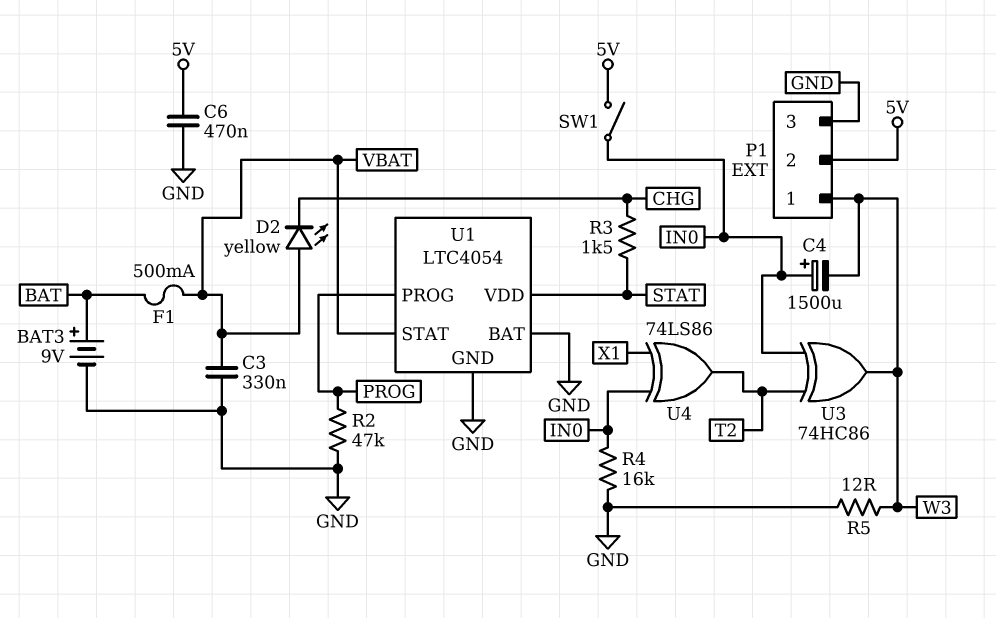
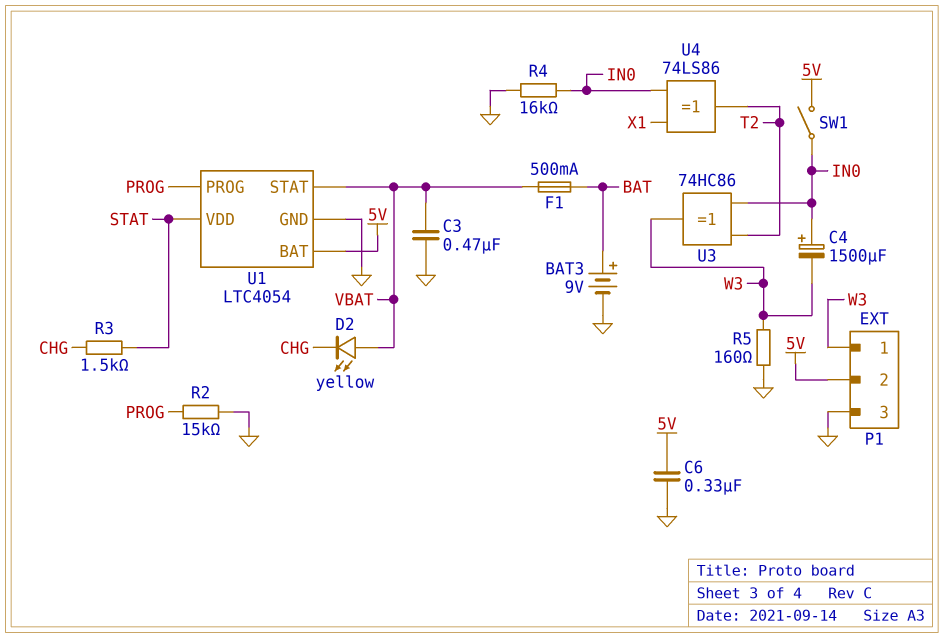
C3: 330nF (GND, VBAT) -> 470nF (GND, VBAT)
C6: 470nF (5V, GND) -> 330nF (5V, GND)
R2: 47k (GND, PROG) -> 15k (GND, PROG)
R5: 12 (GND, W3) -> 160 (GND, W3)
U1 pin BAT: GND -> 5V

